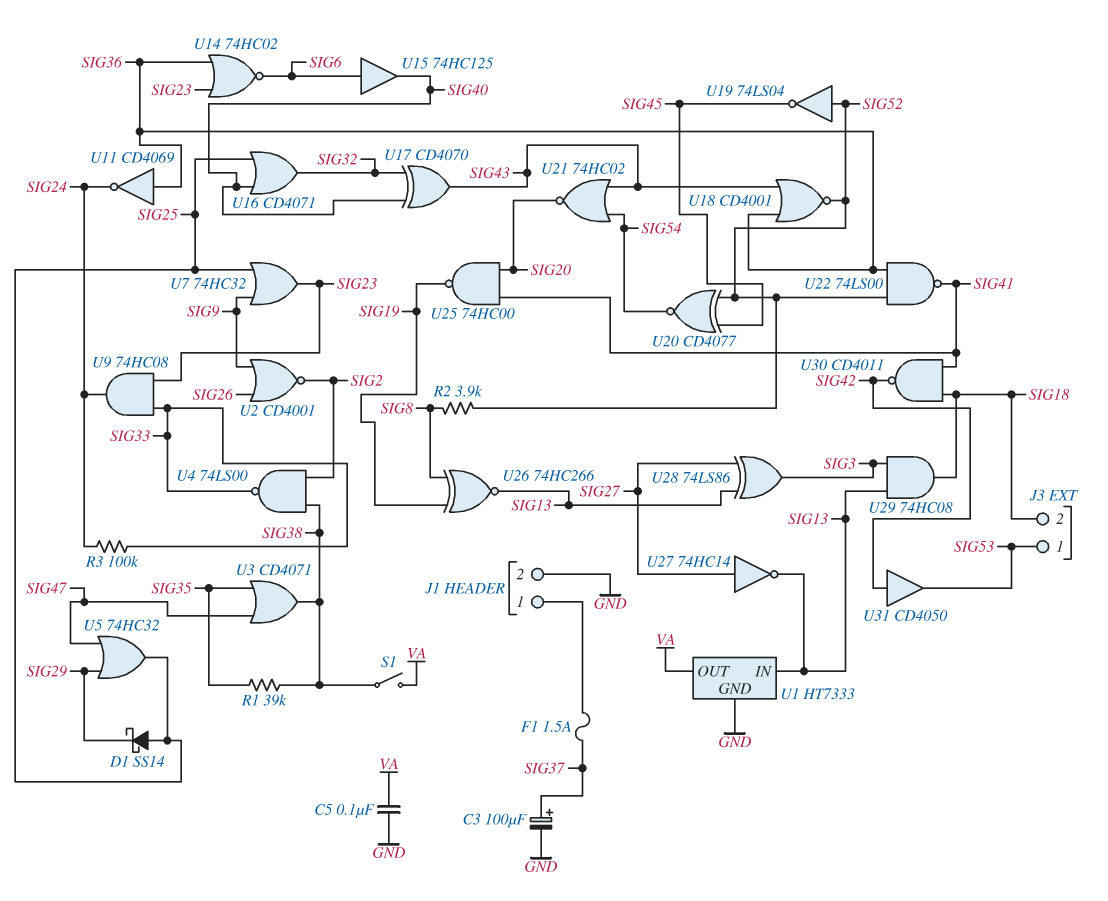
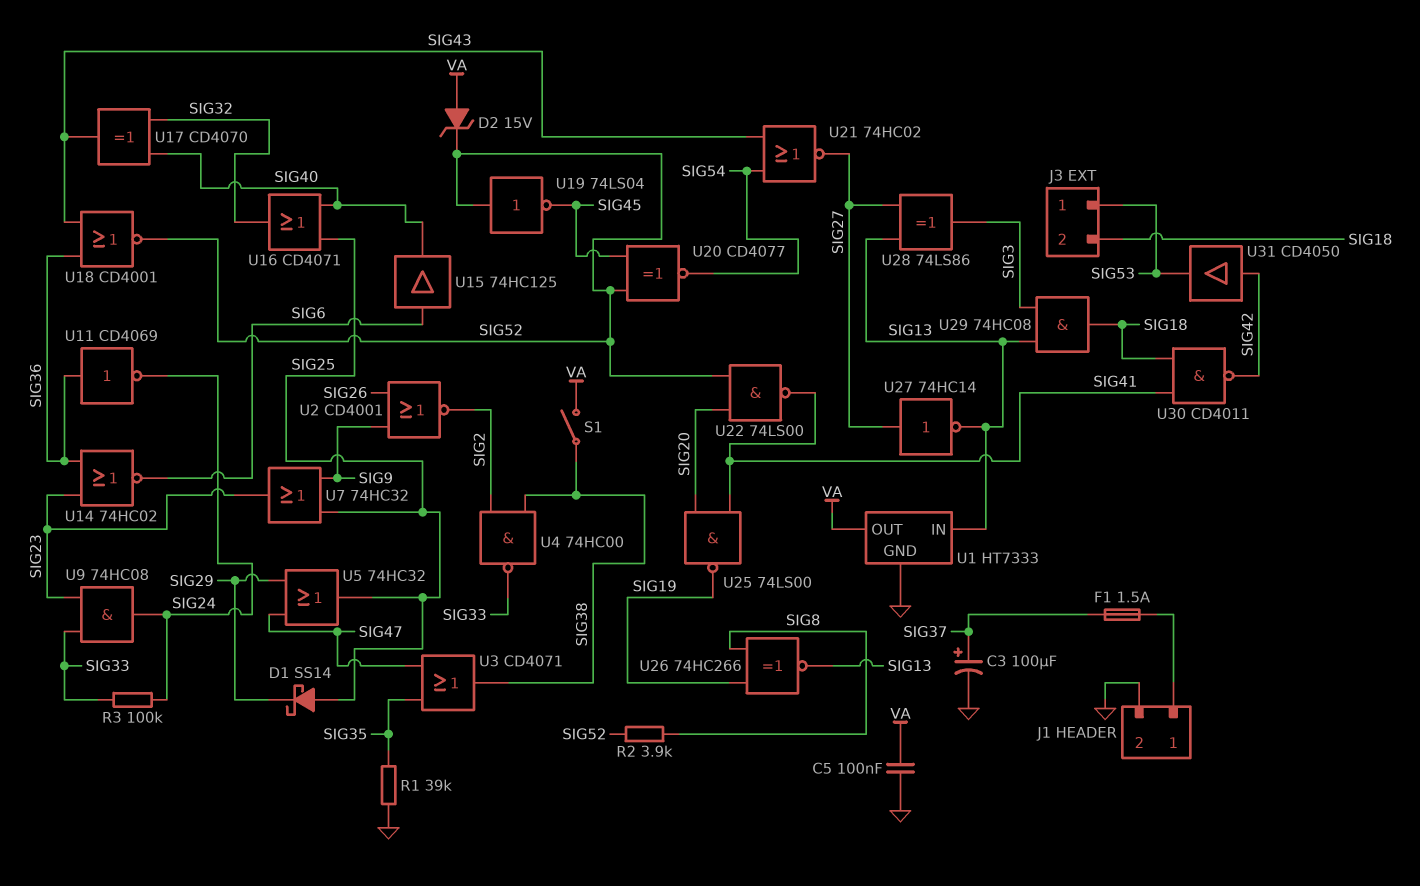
D2: none -> zener 15V (A VA, K SIG52)
R1: 39k (SIG35, SIG38) -> 39k (GND, SIG35)
U4: NAND 74LS00 (in SIG2, in SIG38, out SIG33) -> NAND 74HC00 (in SIG2, in SIG38, out SIG33)
U21: NOR 74HC02 (in SIG43, in SIG54, out SIG20) -> NOR 74HC02 (in SIG43, in SIG54, out SIG27)
U22: NAND 74LS00 (in SIG36, in SIG52, out SIG41) -> NAND 74LS00 (in SIG20, in SIG52, out SIG41)
U25: NAND 74HC00 (in SIG20, in SIG41, out SIG19) -> NAND 74LS00 (in SIG20, in SIG41, out SIG19)

